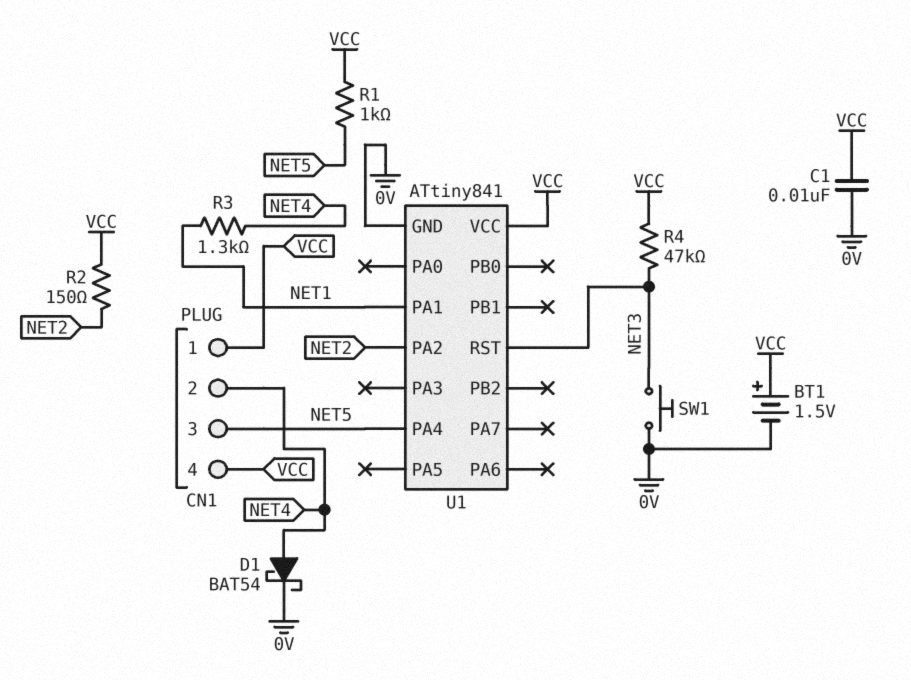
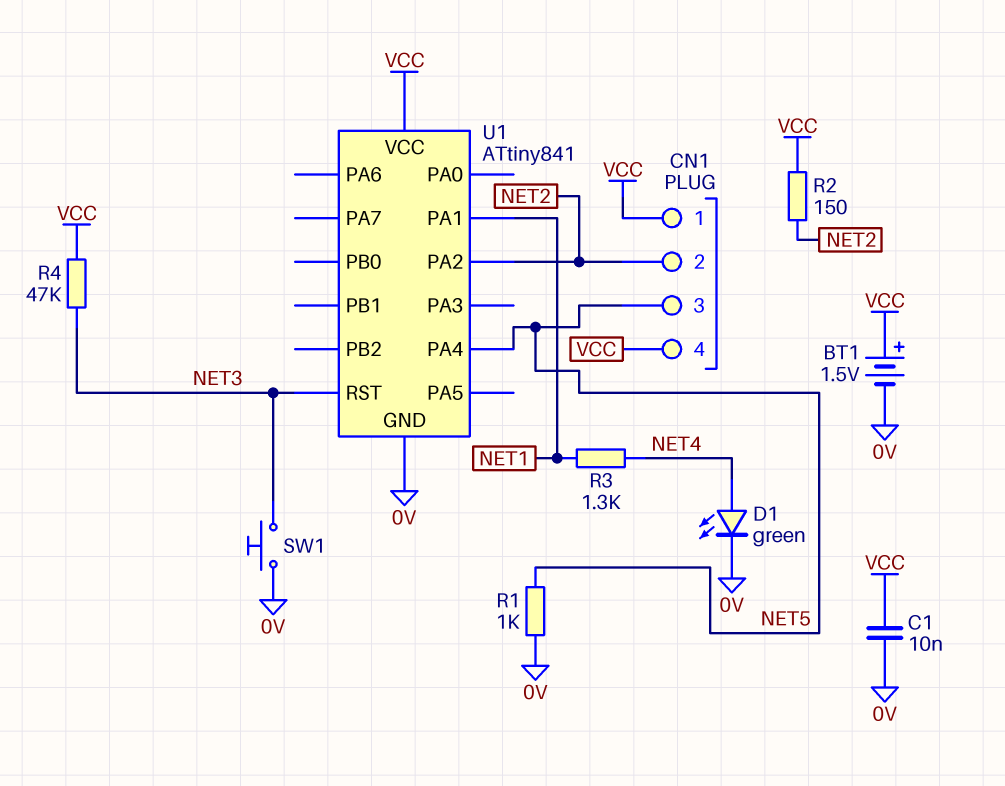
CN1 pin 2: NET4 -> NET2
D1: schottky BAT54 (A NET4, K 0V) -> LED green (A NET4, K 0V)
R1: 1k (NET5, VCC) -> 1k (0V, NET5)

